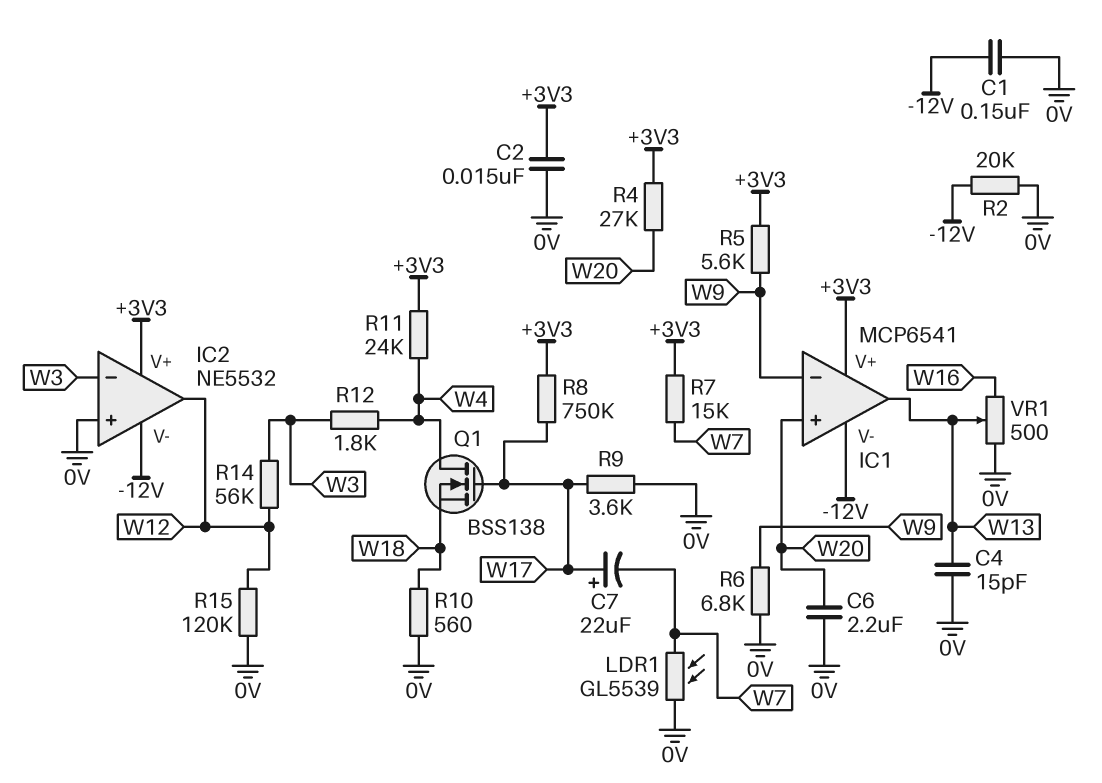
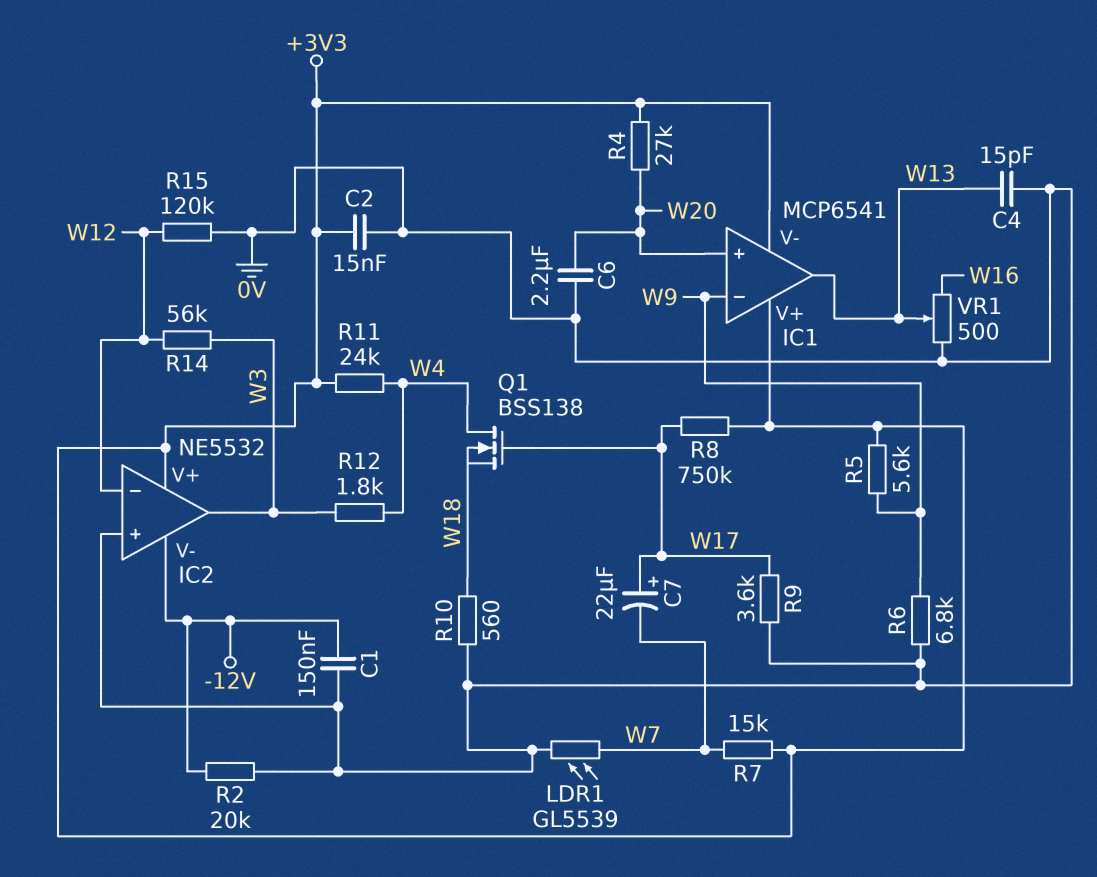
IC1 pin V-: -12V -> +3V3
IC2 pin in-: W3 -> W12
IC2 pin out: W12 -> W3

